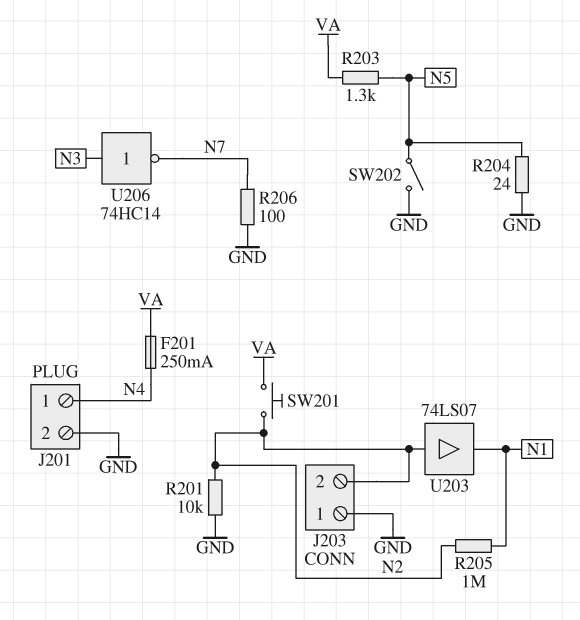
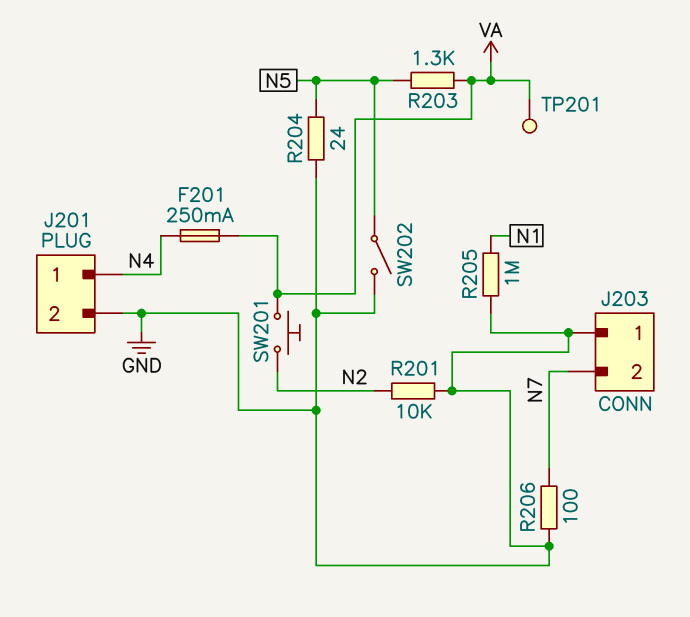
J203 pin 2: N2 -> N7
R205: 1M (N1, N2) -> 1M (GND, N1)
TP201: none -> test point (VA)
U203: buffer 74LS07 (in N2, out N1) -> none
U206: NOT 74HC14 (in N3, out N7) -> none

